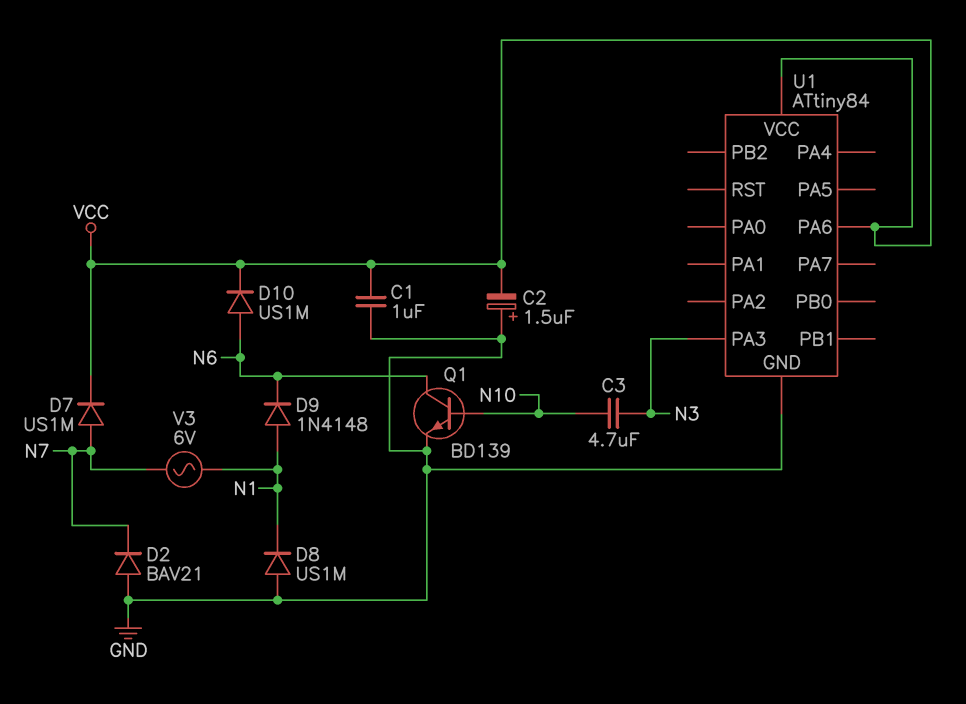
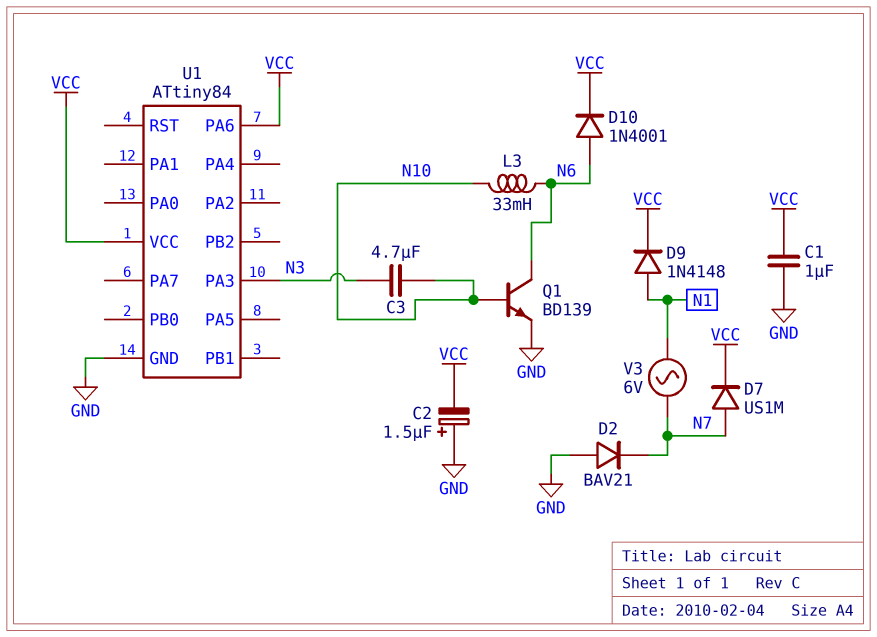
D8: diode US1M (A GND, K N1) -> none
D9: diode 1N4148 (A N1, K N6) -> diode 1N4148 (A N1, K VCC)
D10: diode US1M (A N6, K VCC) -> diode 1N4001 (A N6, K VCC)
L3: none -> 33mH (N6, N10)

